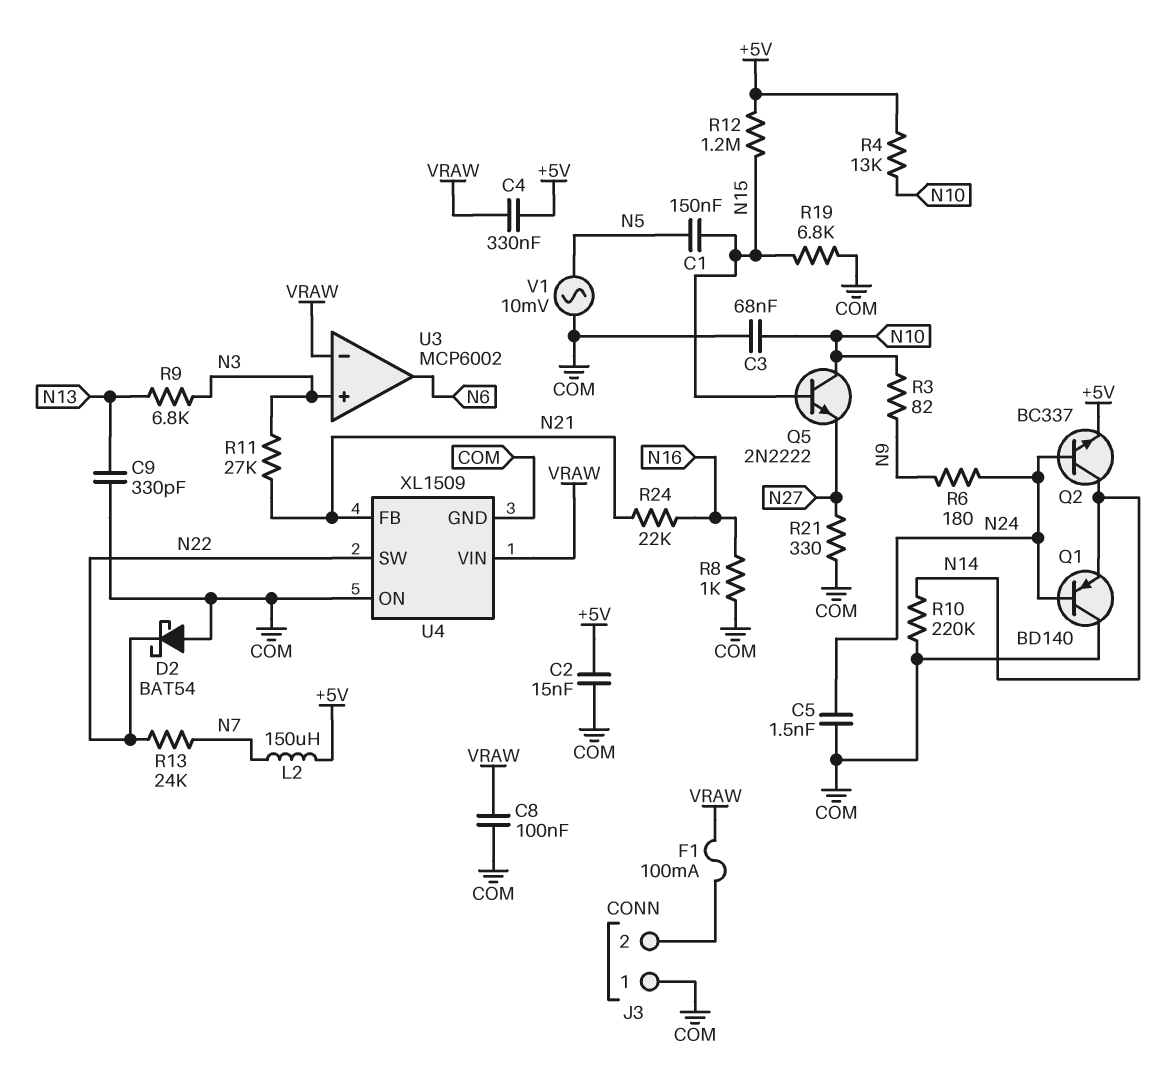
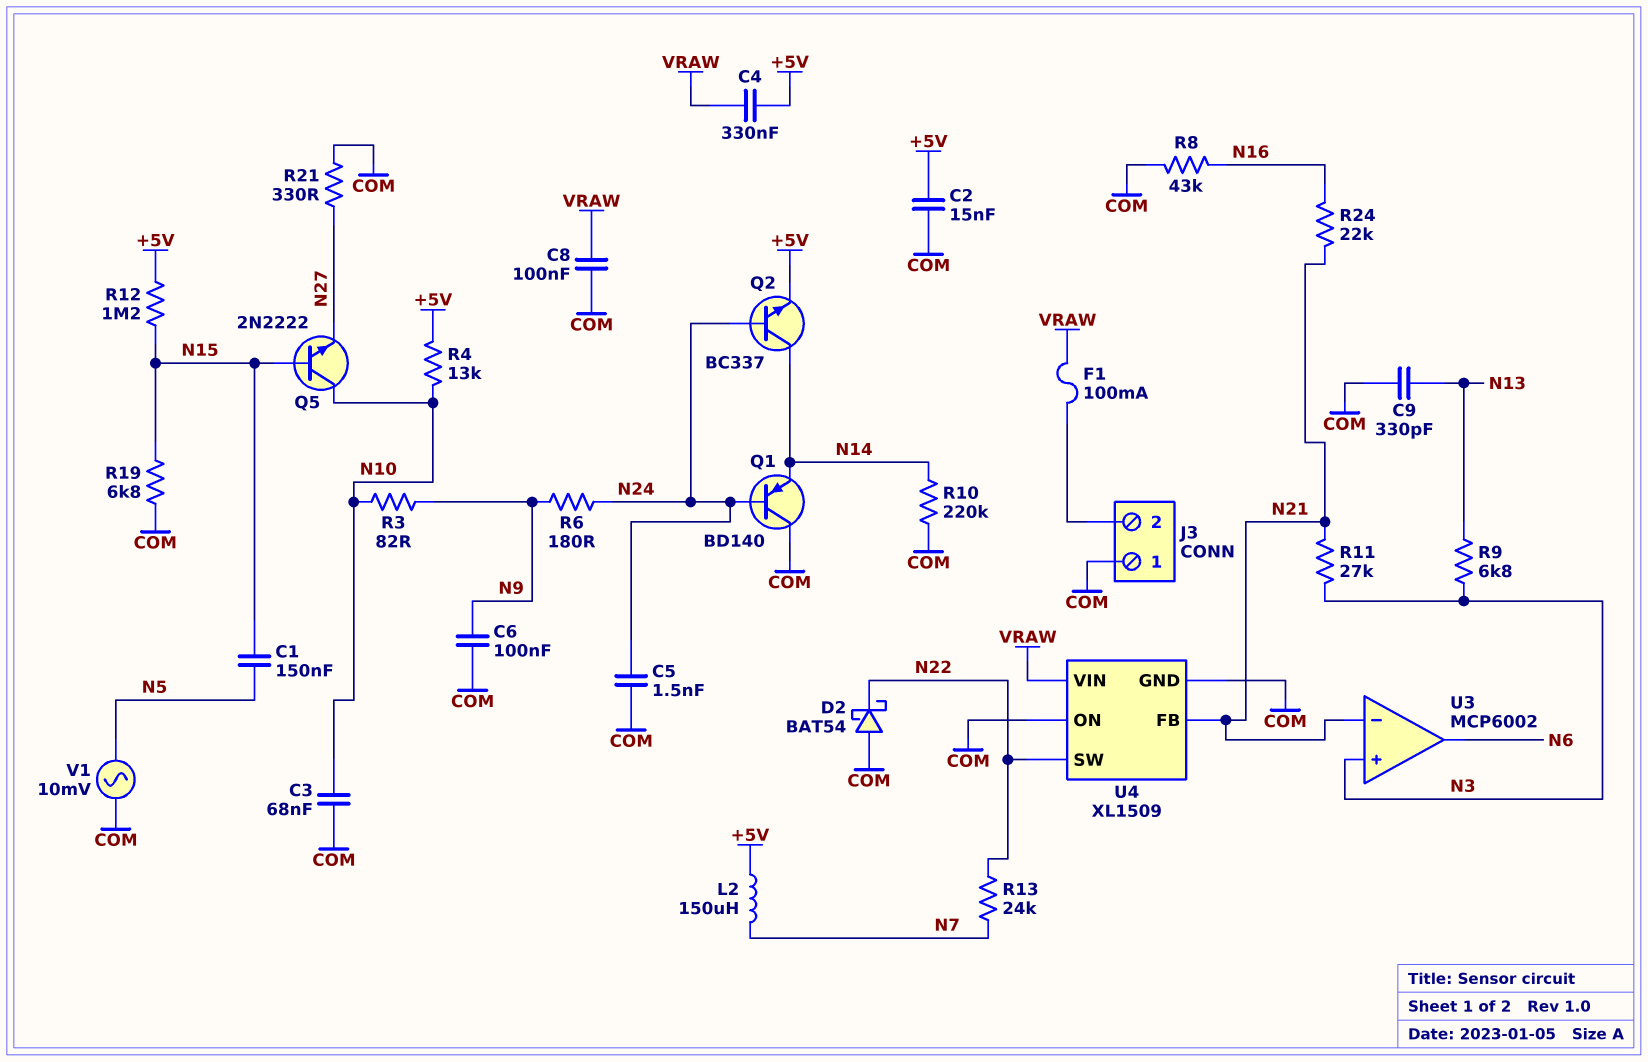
C6: none -> 100nF (COM, N9)
R8: 1k (COM, N16) -> 43k (COM, N16)
U3 pin in-: VRAW -> N21

